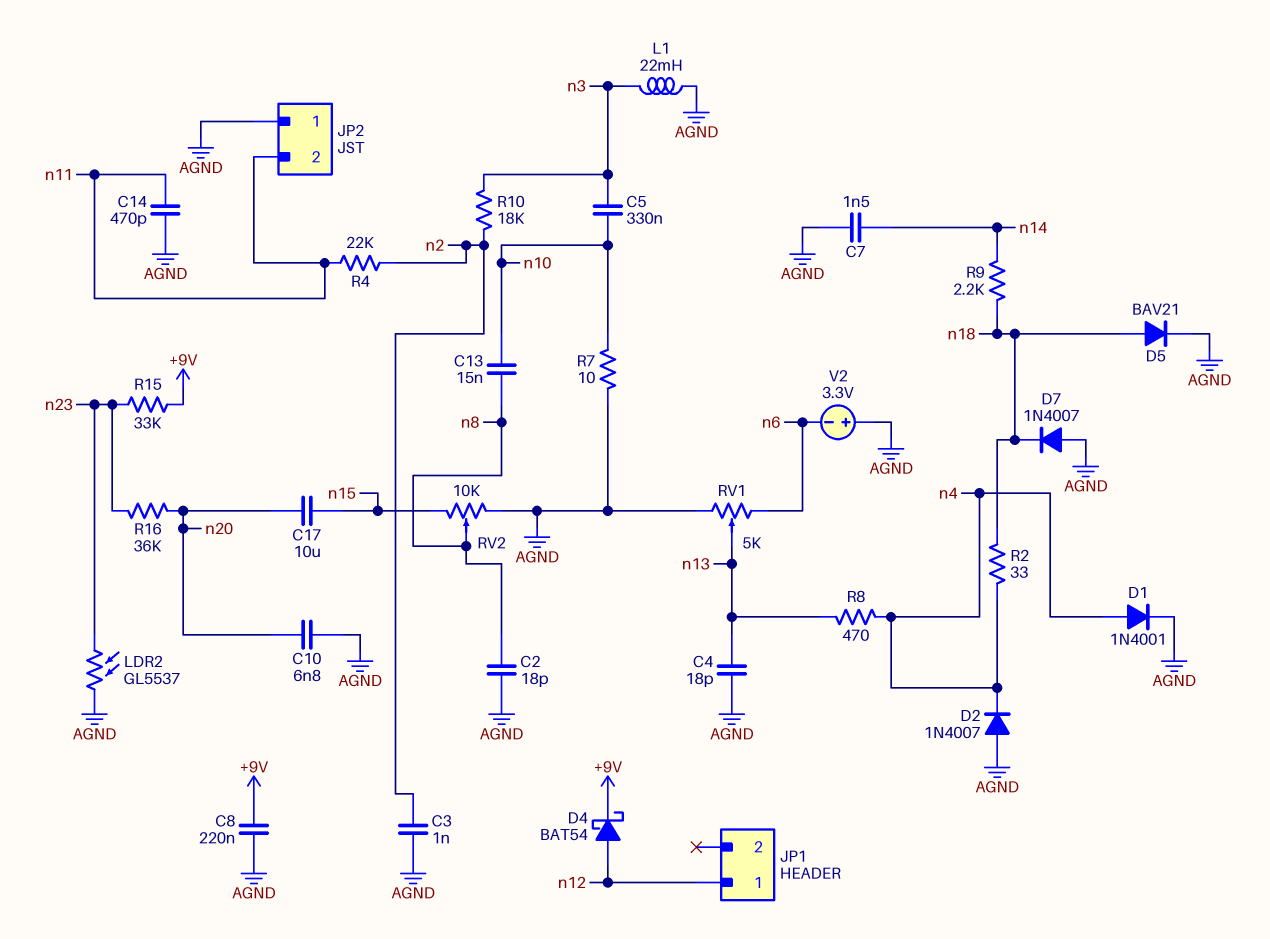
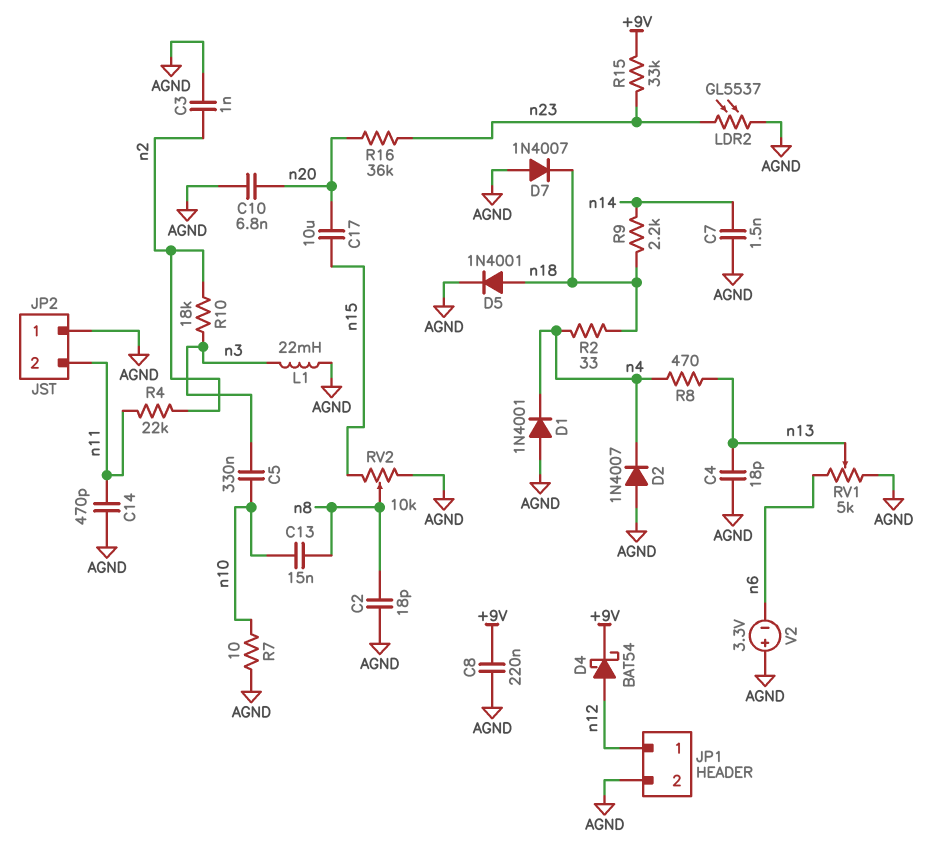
D1: diode 1N4001 (A n4, K AGND) -> diode 1N4001 (A AGND, K n4)
D5: diode BAV21 (A n18, K AGND) -> diode 1N4001 (A n18, K AGND)
JP1 pin 2: none -> AGND

